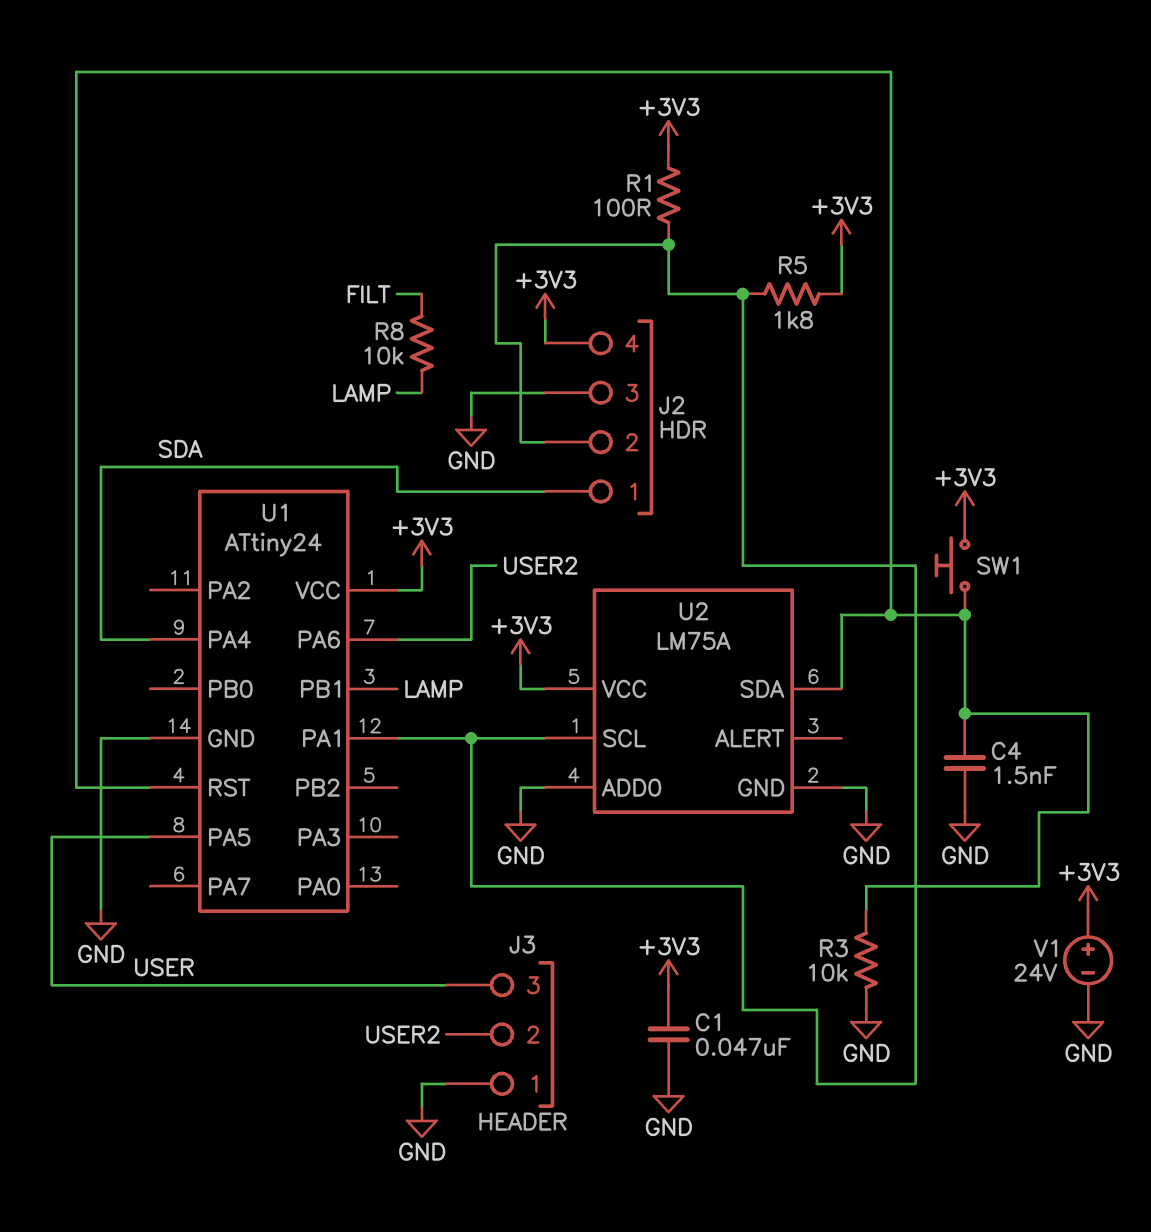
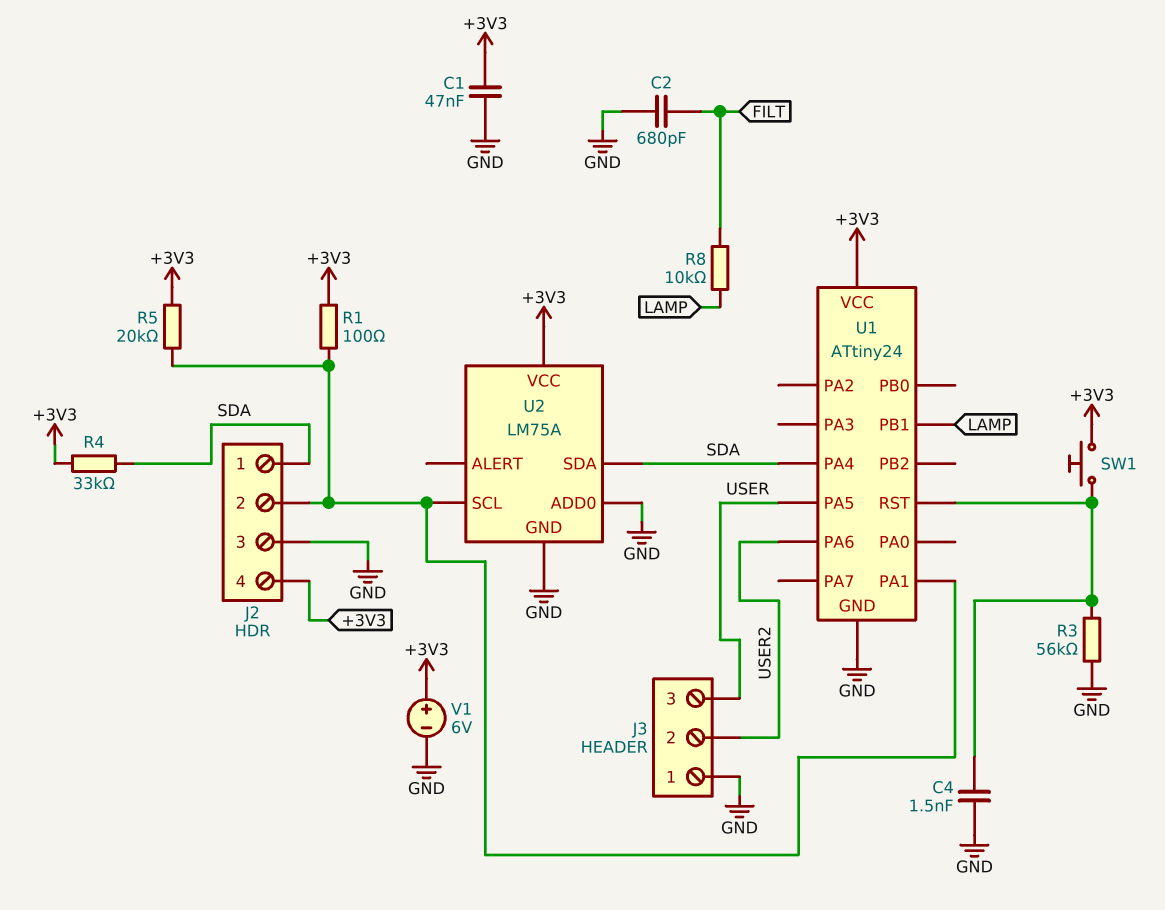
C2: none -> 680pF (FILT, GND)
R3: 10k (GND, U1/RST) -> 56k (GND, U1/RST)
R4: none -> 33k (+3V3, SDA)
R5: 1.8k (+3V3, J2/2) -> 20k (+3V3, J2/2)
U2 pin SDA: U1/RST -> SDA
V1: 24V (plus +3V3, minus GND) -> 6V (plus +3V3, minus GND)

